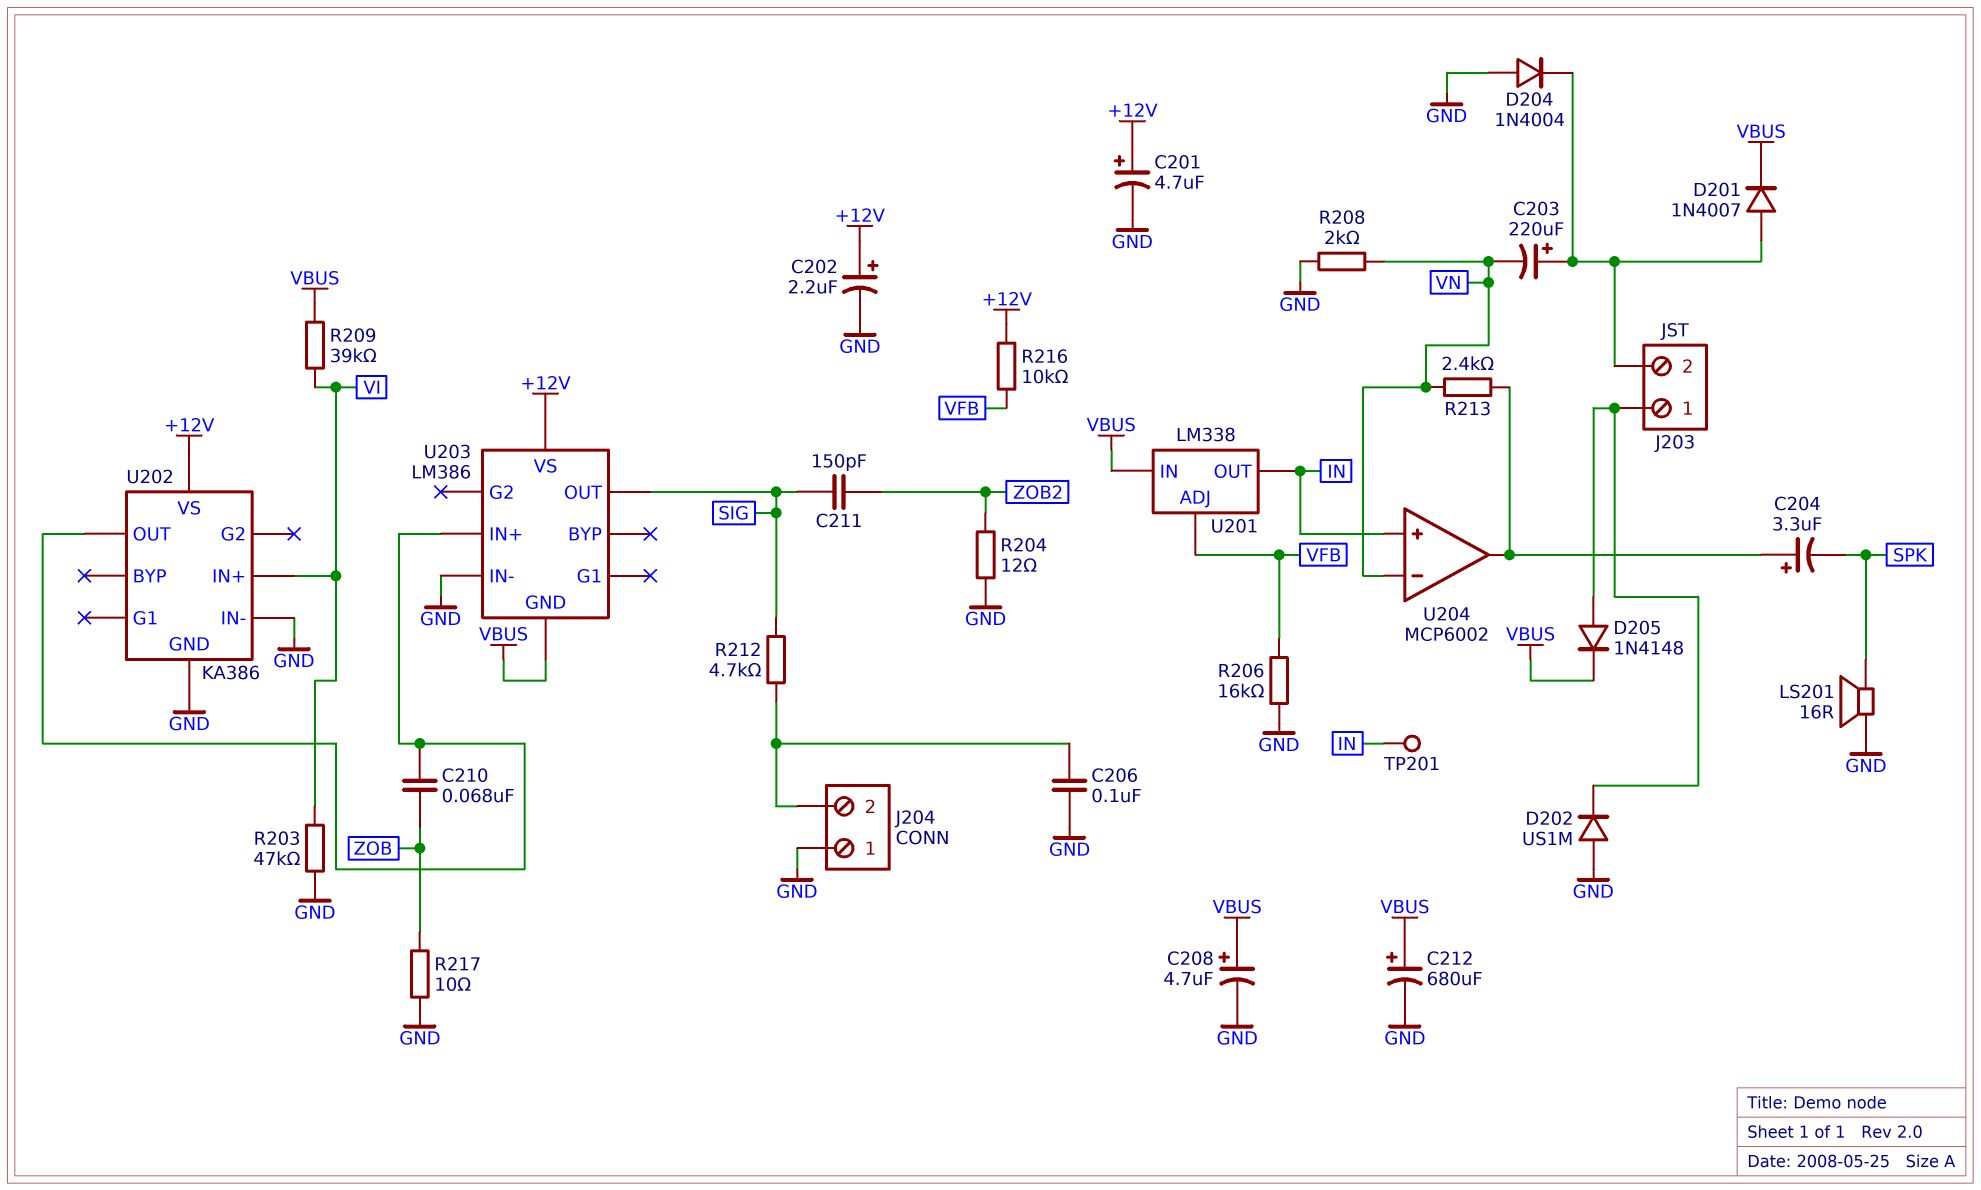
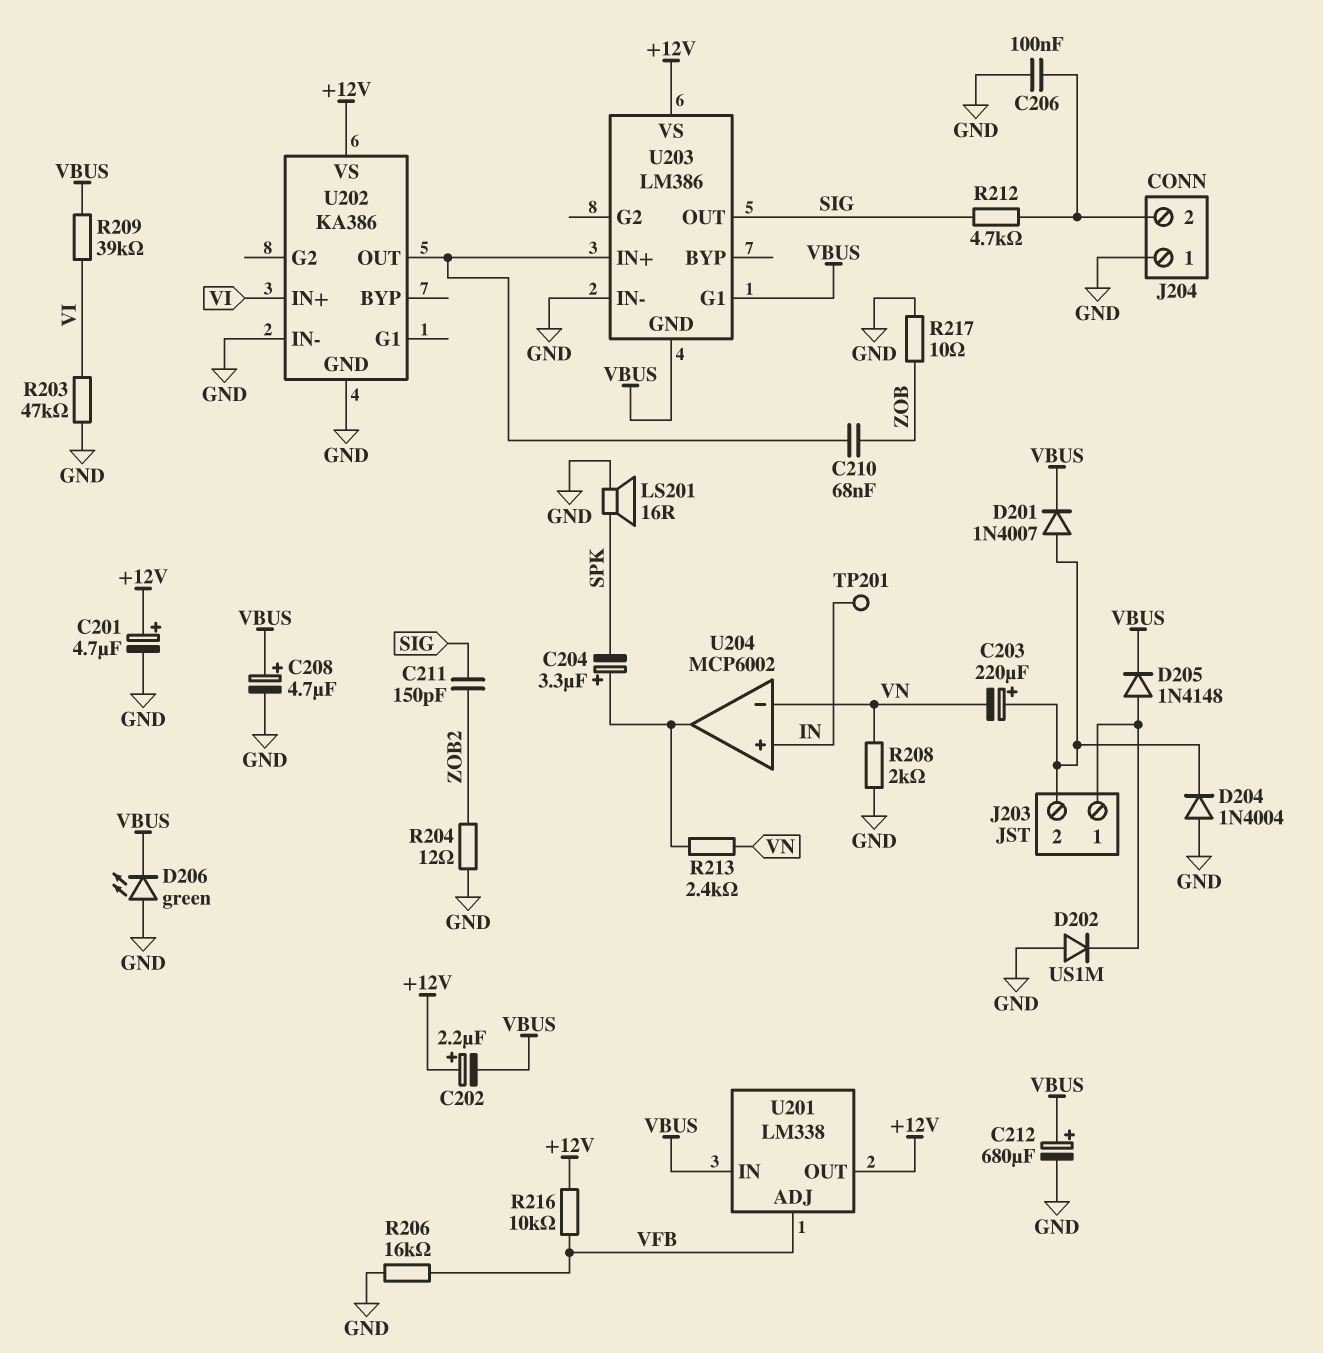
C202: 2.2uF (plus +12V, minus GND) -> 2.2uF (plus +12V, minus VBUS)
D206: none -> LED green (A GND, K VBUS)
U201 pin OUT: IN -> +12V
U203 pin G1: none -> VBUS

